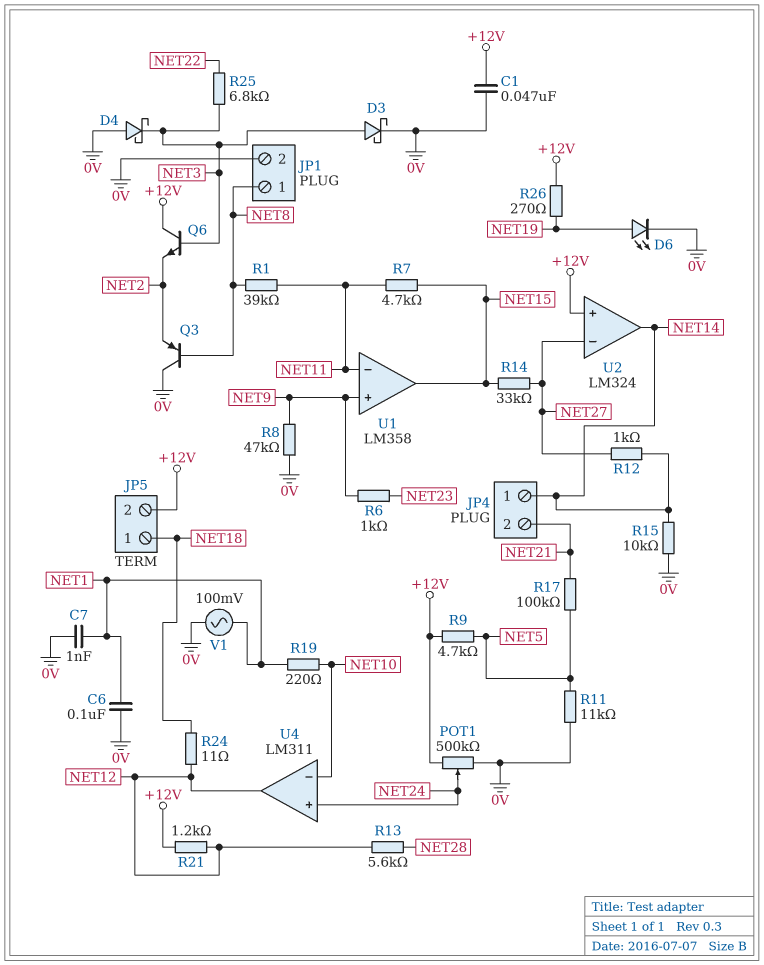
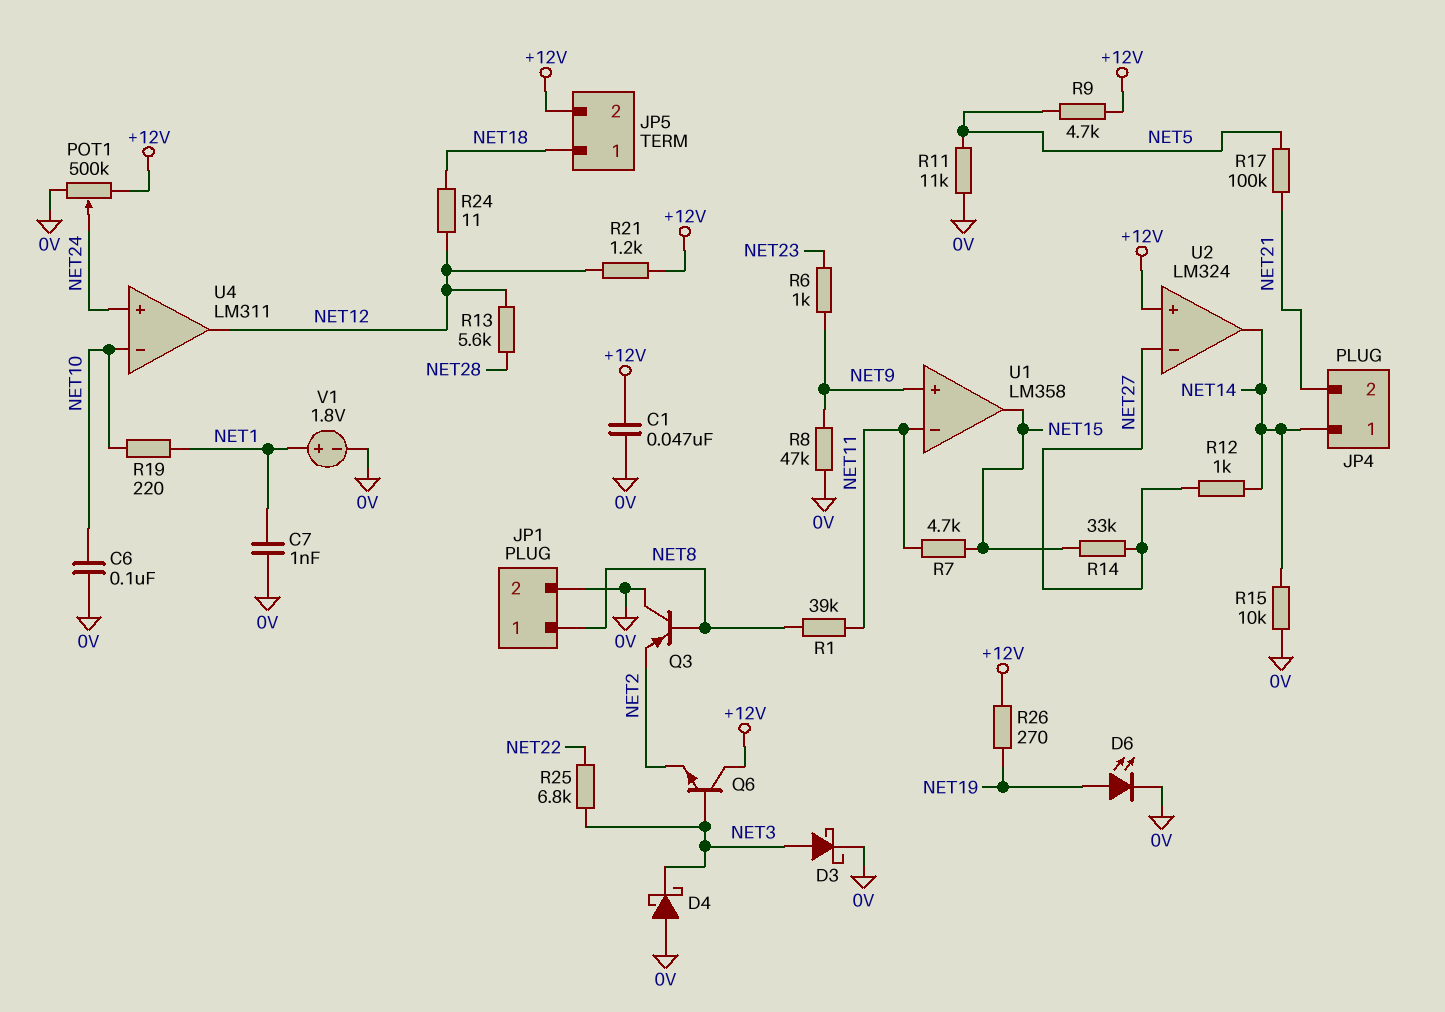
C6: 100nF (0V, NET1) -> 100nF (0V, NET10)
V1: AC 100mV (0V, NET1) -> 1.8V (plus NET1, minus 0V)

